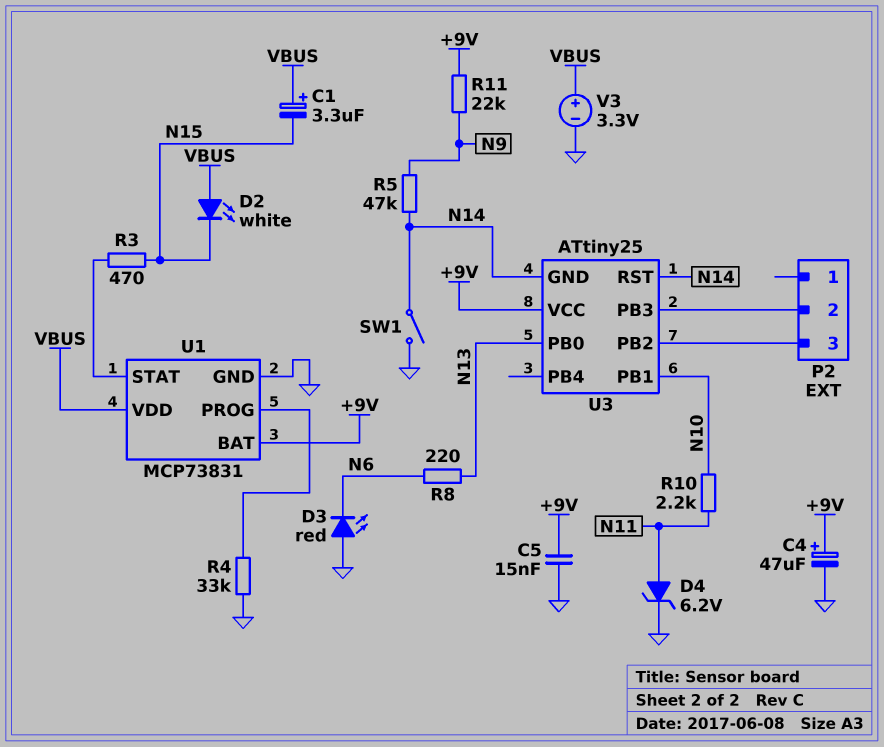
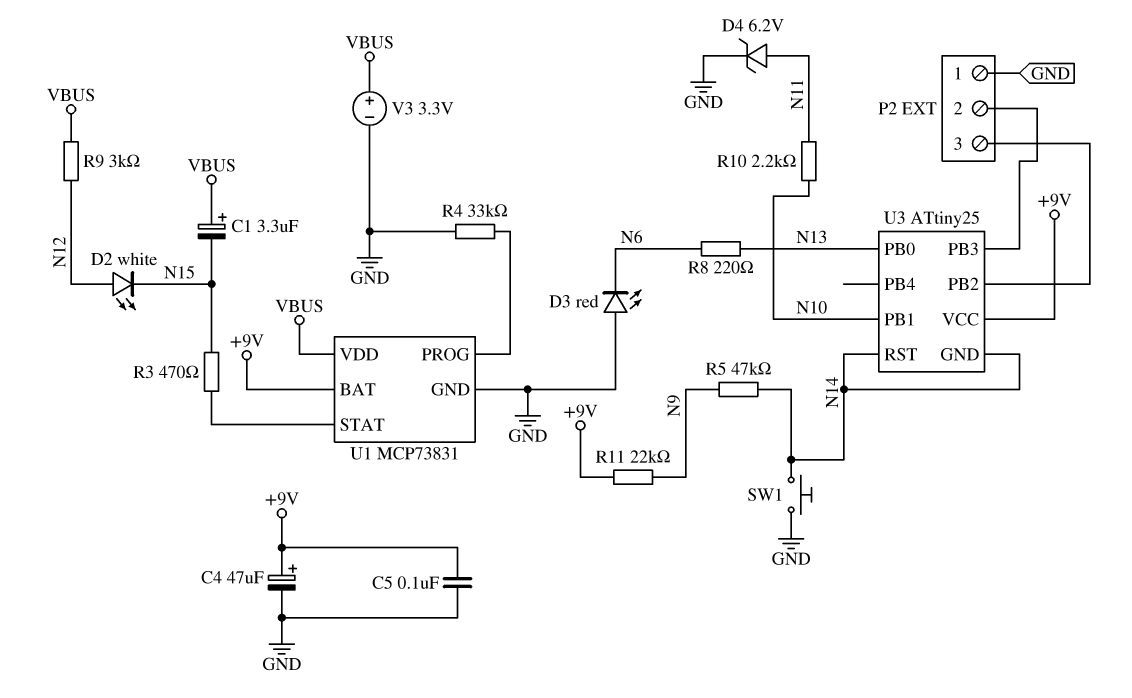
C5: 15nF (+9V, GND) -> 100nF (+9V, GND)
D2: LED white (A VBUS, K N15) -> LED white (A N12, K N15)
P2 pin 1: none -> GND
R9: none -> 3k (N12, VBUS)
SW1: switch (GND, N14) -> button (GND, N14)

